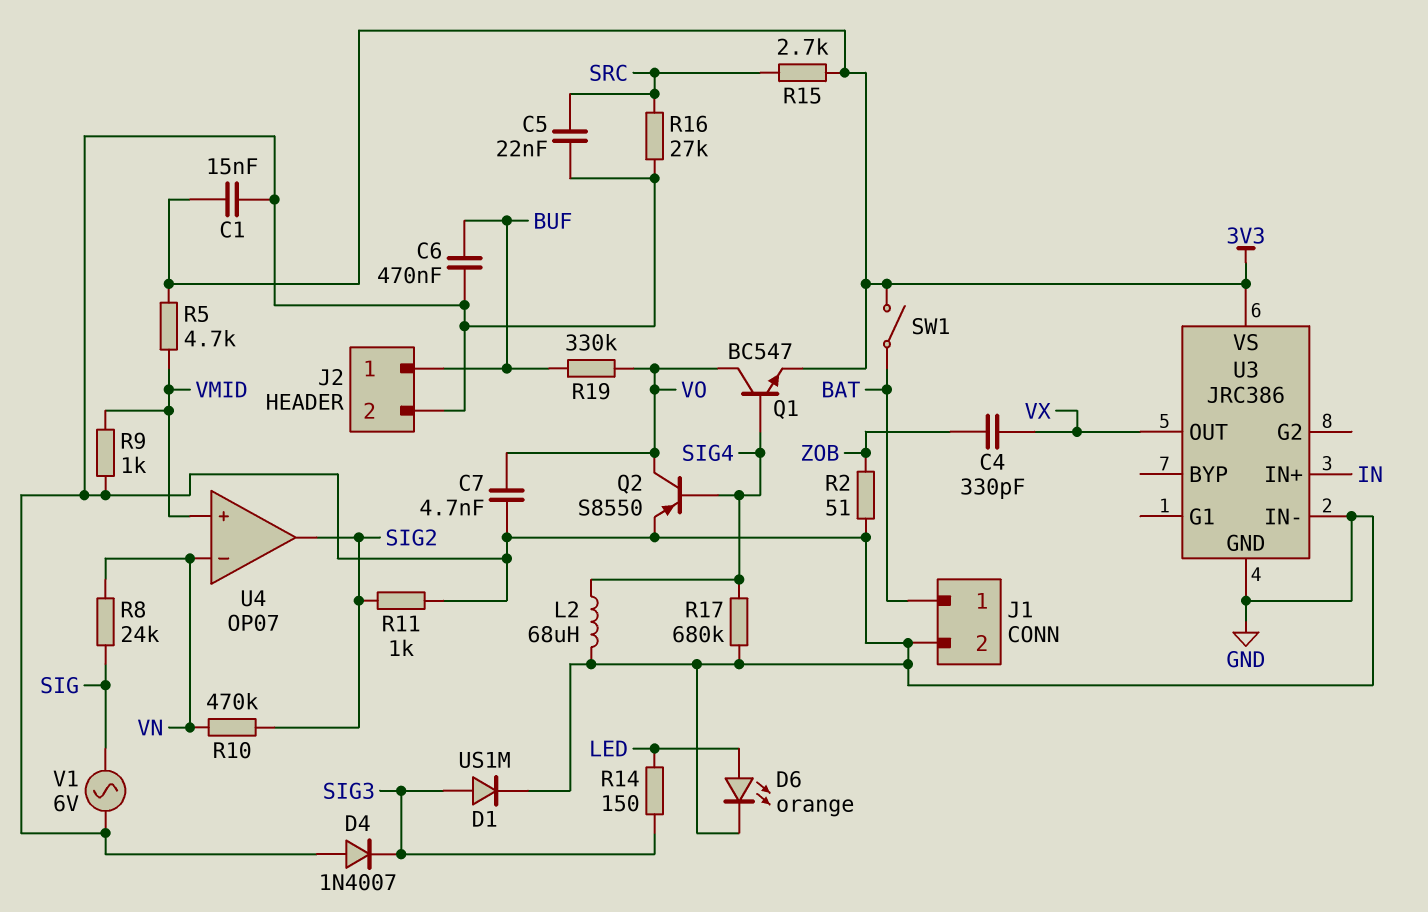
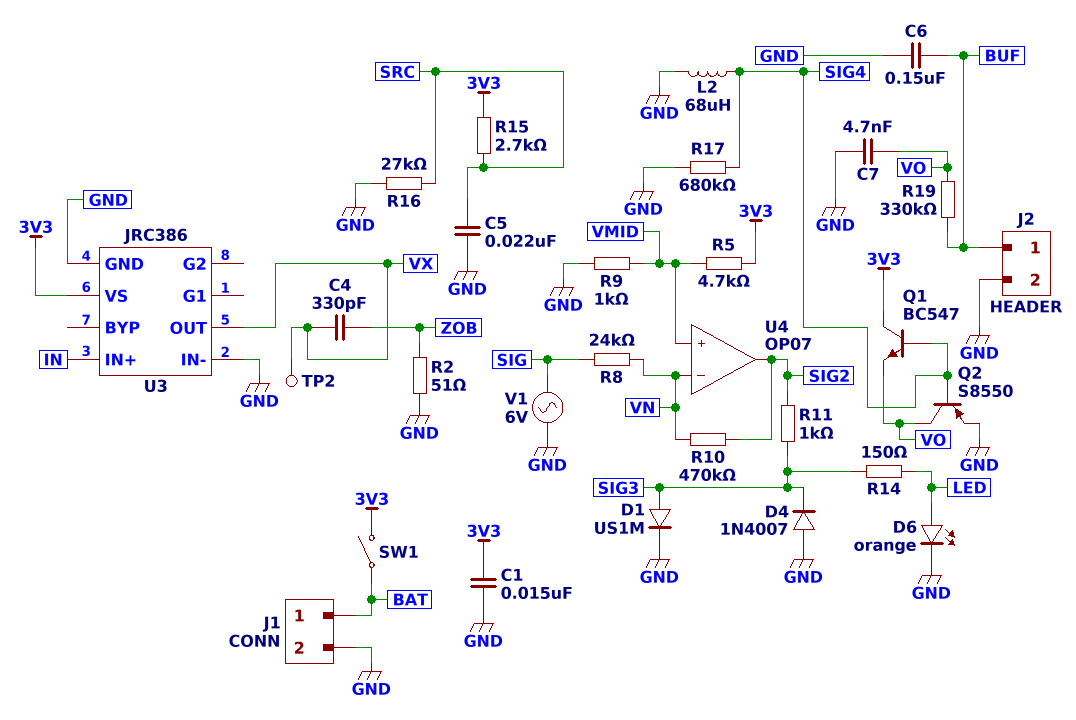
C6: 470nF (BUF, GND) -> 150nF (BUF, GND)
Q1: NPN BC547 (B SIG4, C VO, E 3V3) -> NPN BC547 (B SIG4, C 3V3, E VO)
R11: 1k (GND, SIG2) -> 1k (SIG2, SIG3)
TP2: none -> test point (VX)

